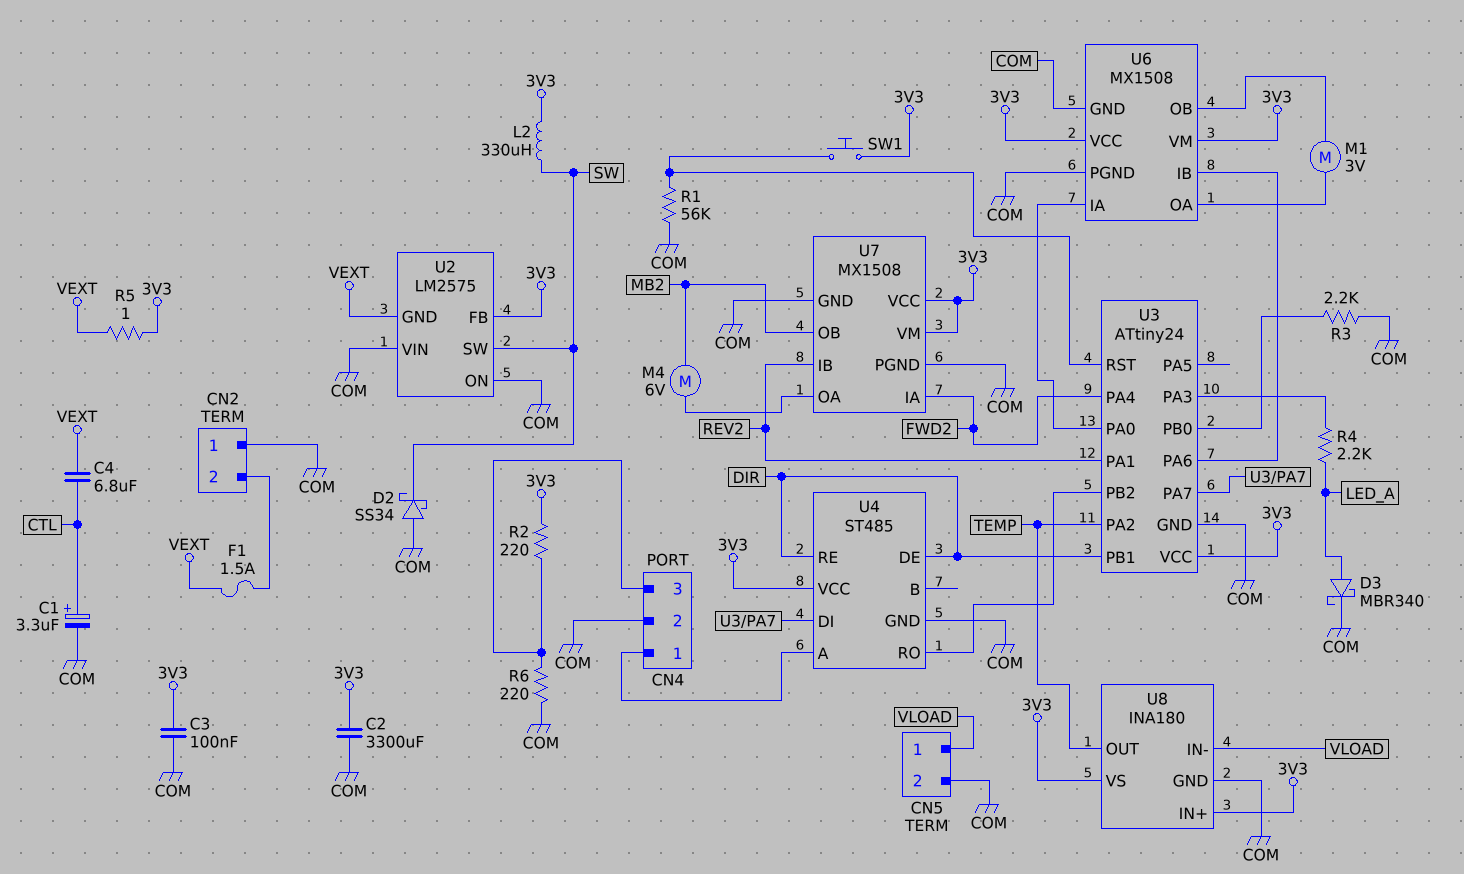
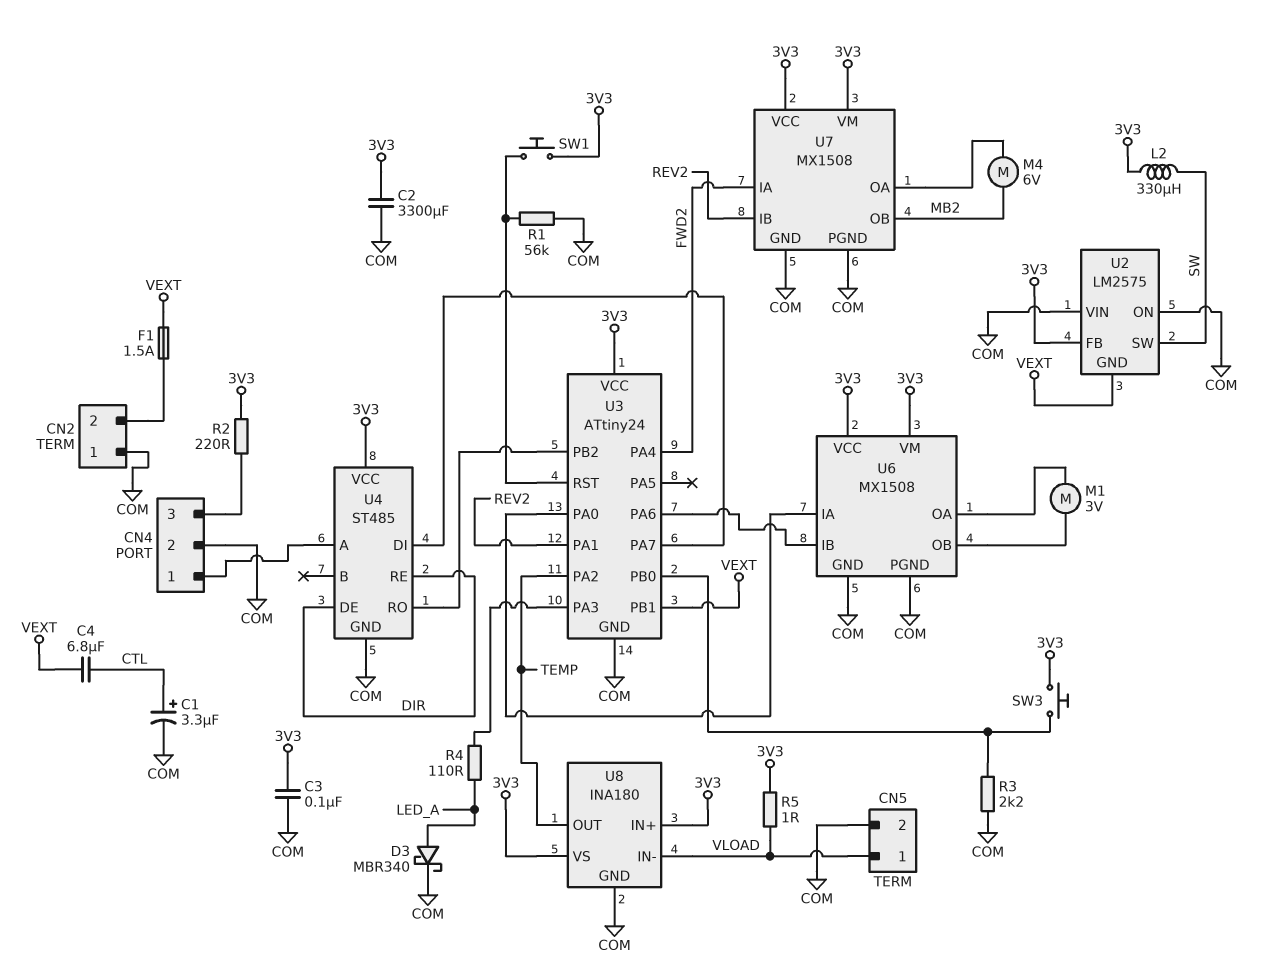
D2: schottky SS34 (A COM, K SW) -> none
R4: 2.2k (LED_A, U3/PA3) -> 110 (LED_A, U3/PA3)
R5: 1 (3V3, VEXT) -> 1 (3V3, VLOAD)
R6: 220 (CN4/3, COM) -> none
SW3: none -> button (3V3, U3/PB0)
U3 pin PB1: DIR -> VEXT

